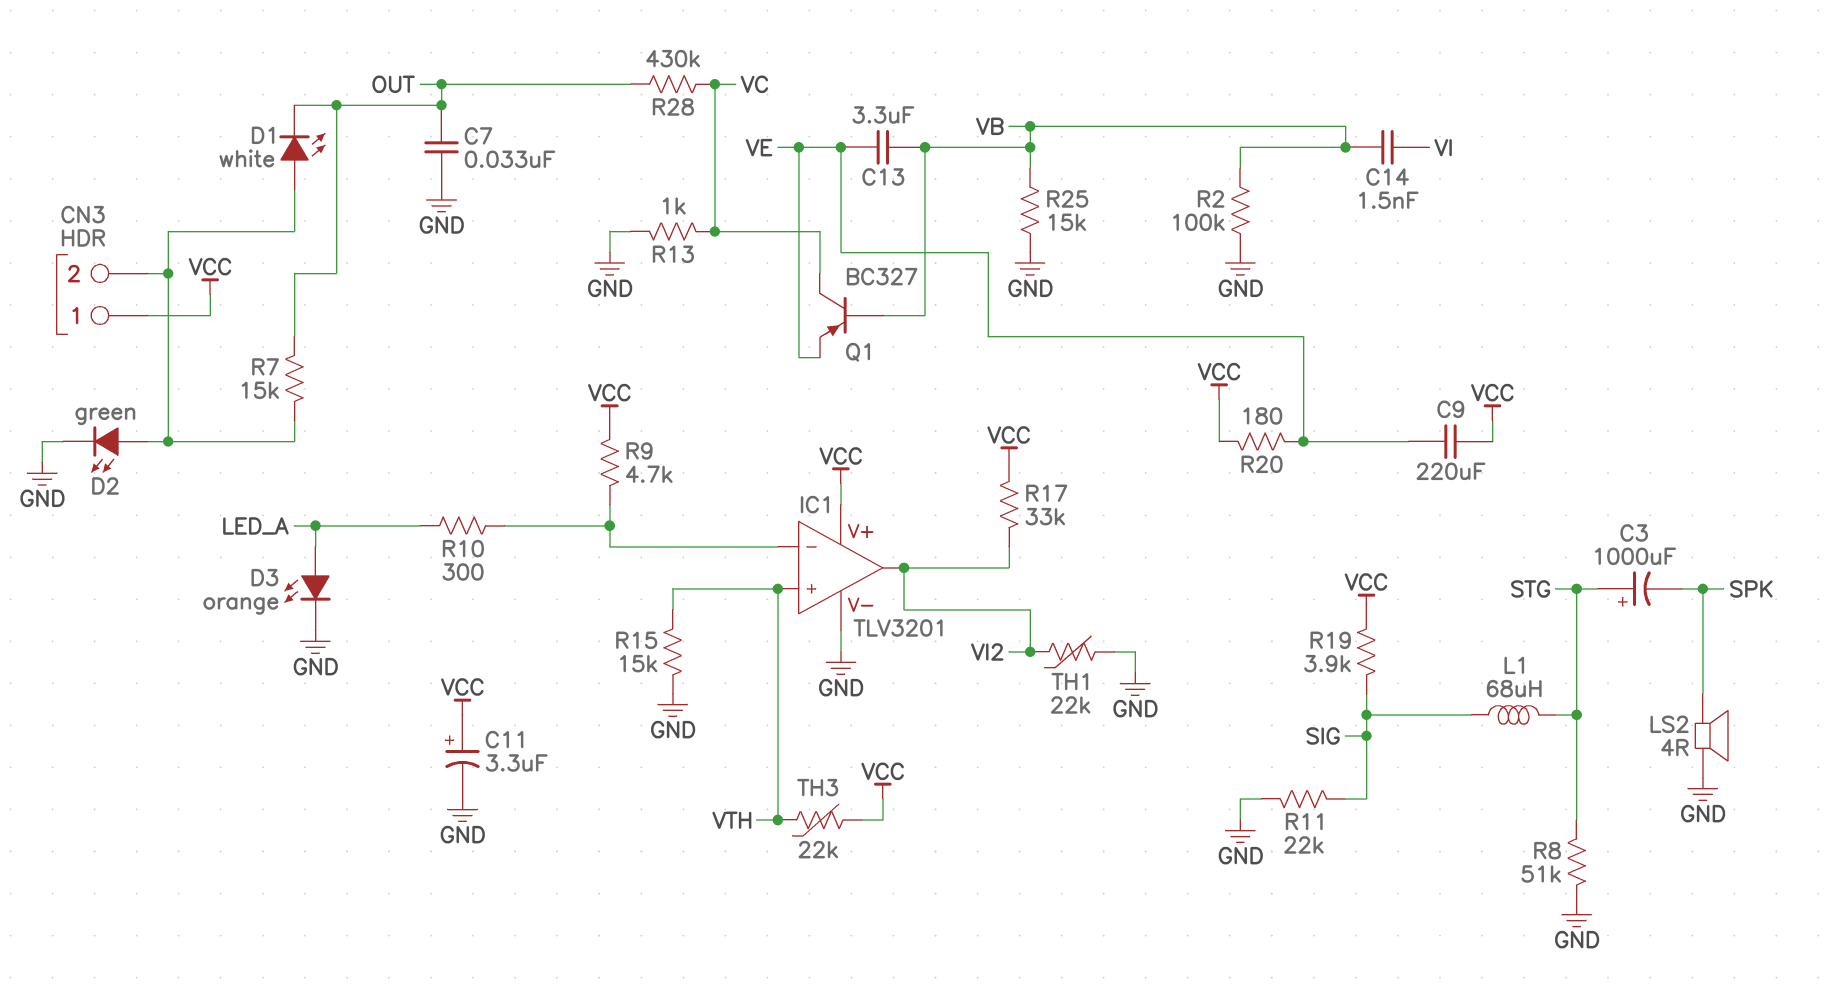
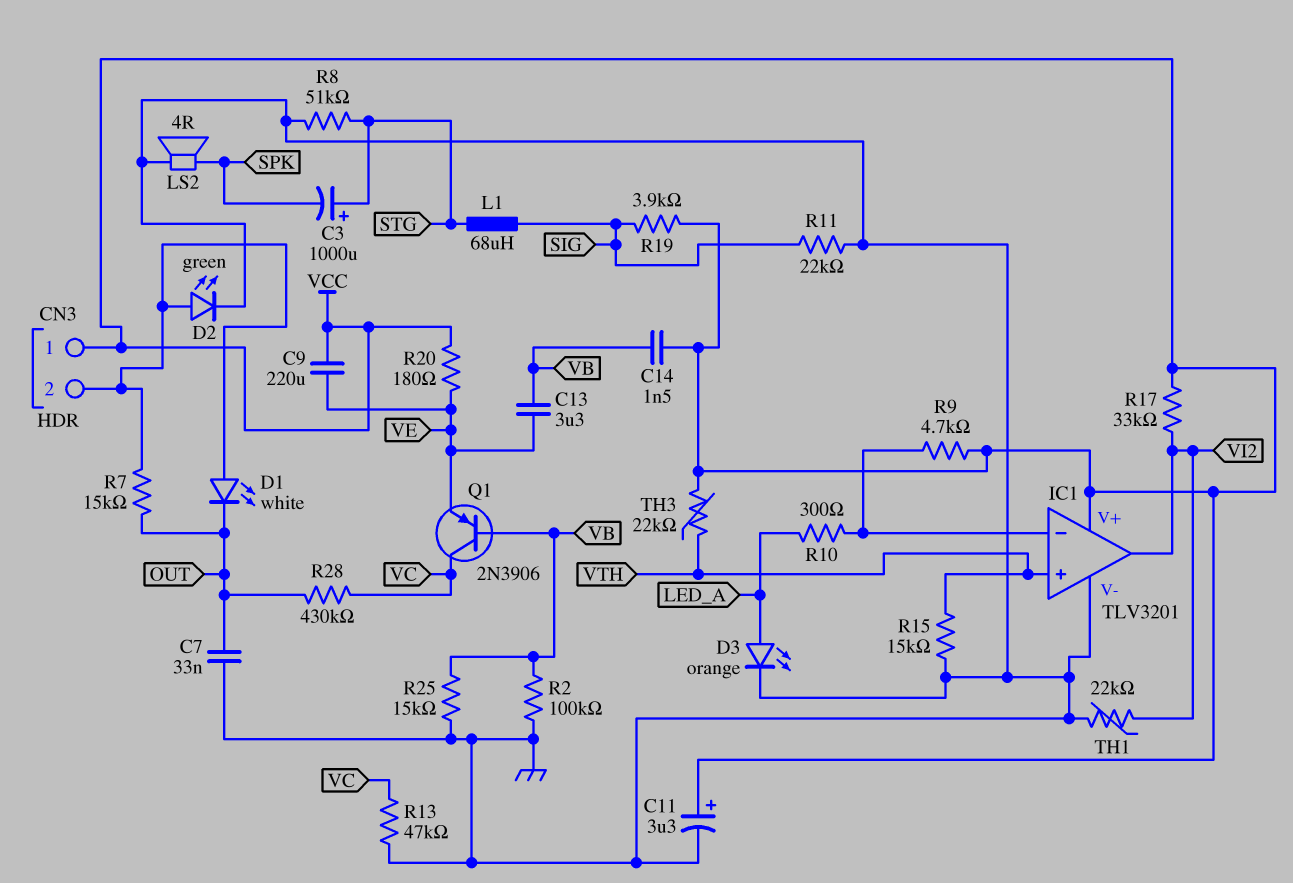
C14: 1.5nF (VB, VI) -> 1.5nF (VB, VCC)
Q1: PNP BC327 (B VB, C VC, E VE) -> PNP 2N3906 (B VB, C VC, E VE)
R13: 1k (GND, VC) -> 47k (GND, VC)

